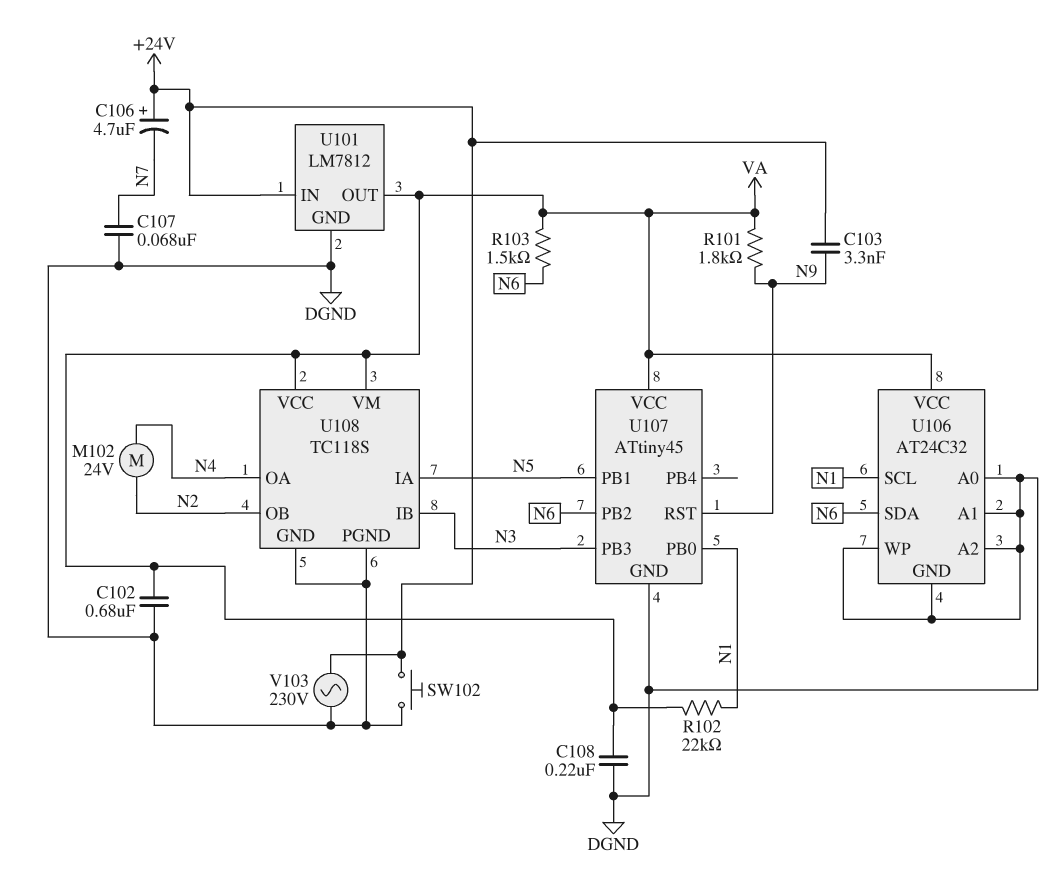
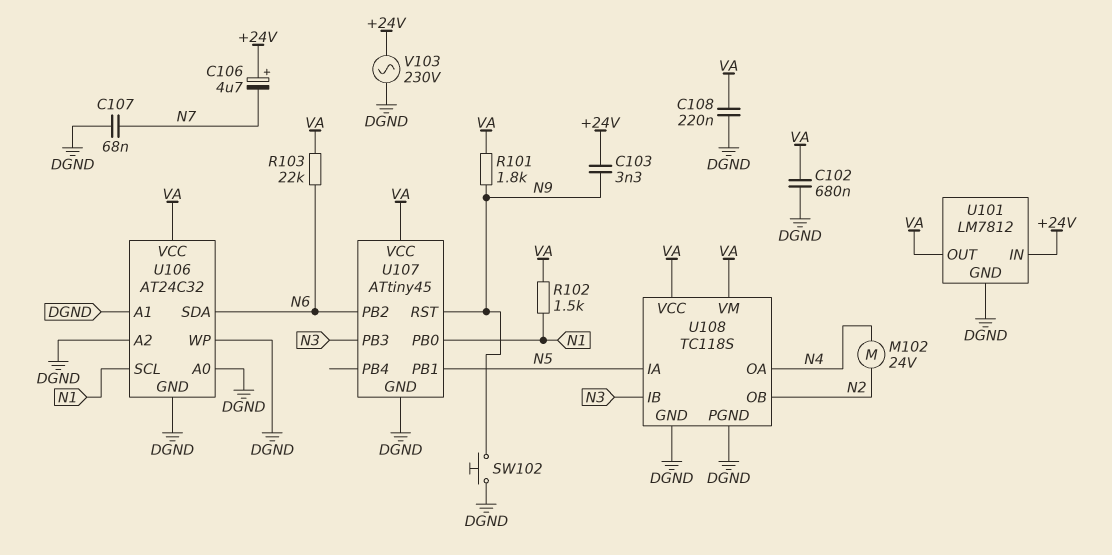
R102: 22k (N1, VA) -> 1.5k (N1, VA)
R103: 1.5k (N6, VA) -> 22k (N6, VA)
SW102: button (+24V, DGND) -> button (DGND, N9)

